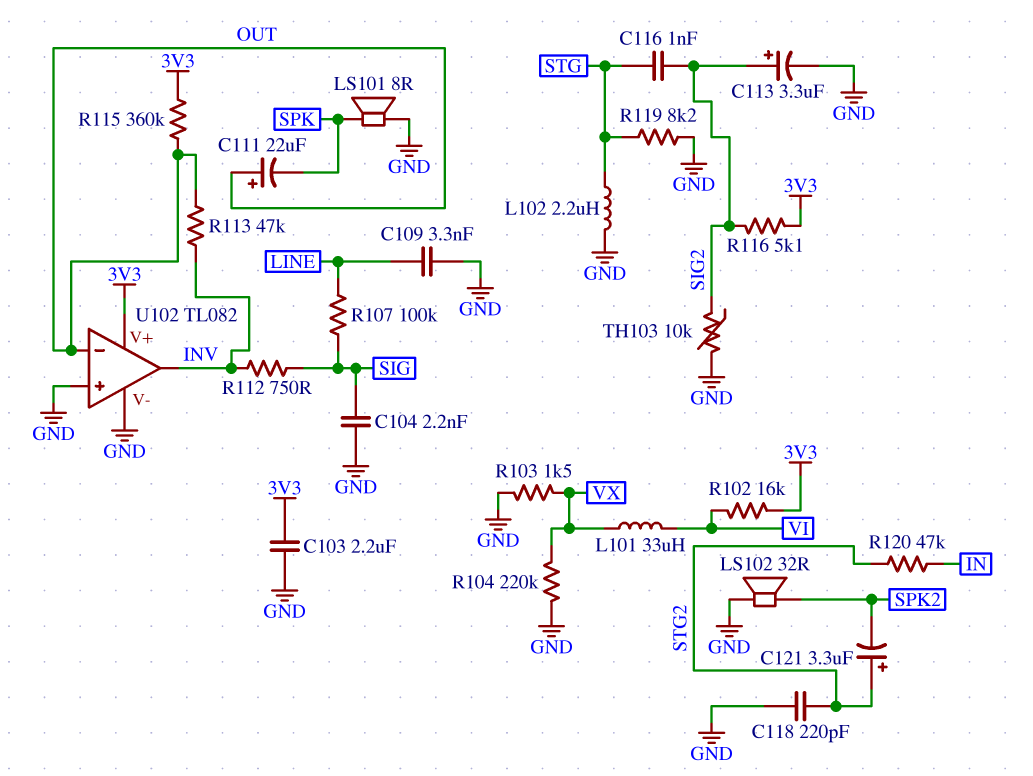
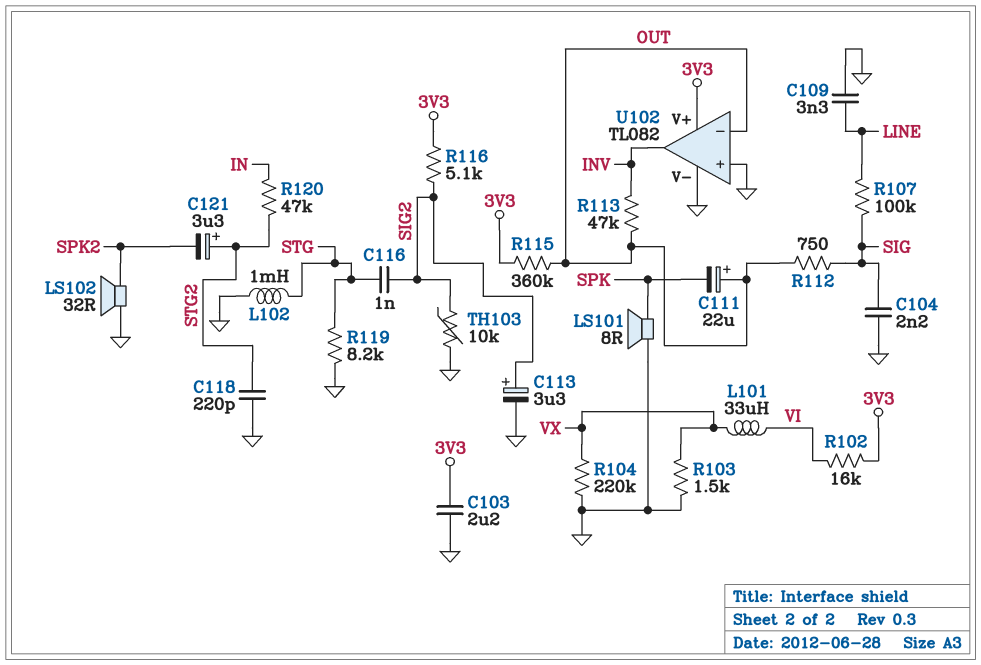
L102: 2.2uH (GND, STG) -> 1mH (GND, STG)
R112: 750 (INV, SIG) -> 750 (OUT, SIG)

